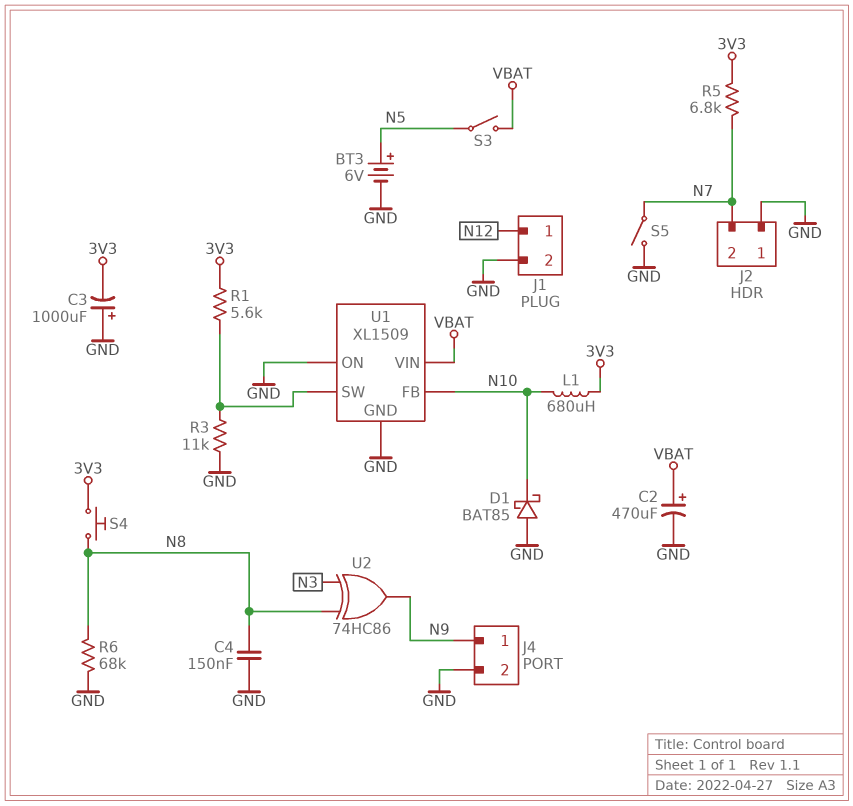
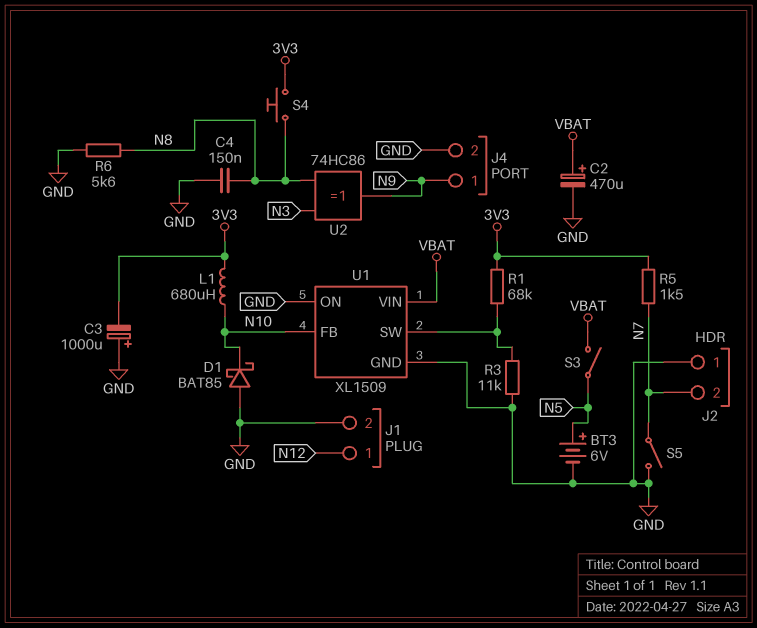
R1: 5.6k (3V3, U1/SW) -> 68k (3V3, U1/SW)
R5: 6.8k (3V3, N7) -> 1.5k (3V3, N7)
R6: 68k (GND, N8) -> 5.6k (GND, N8)

